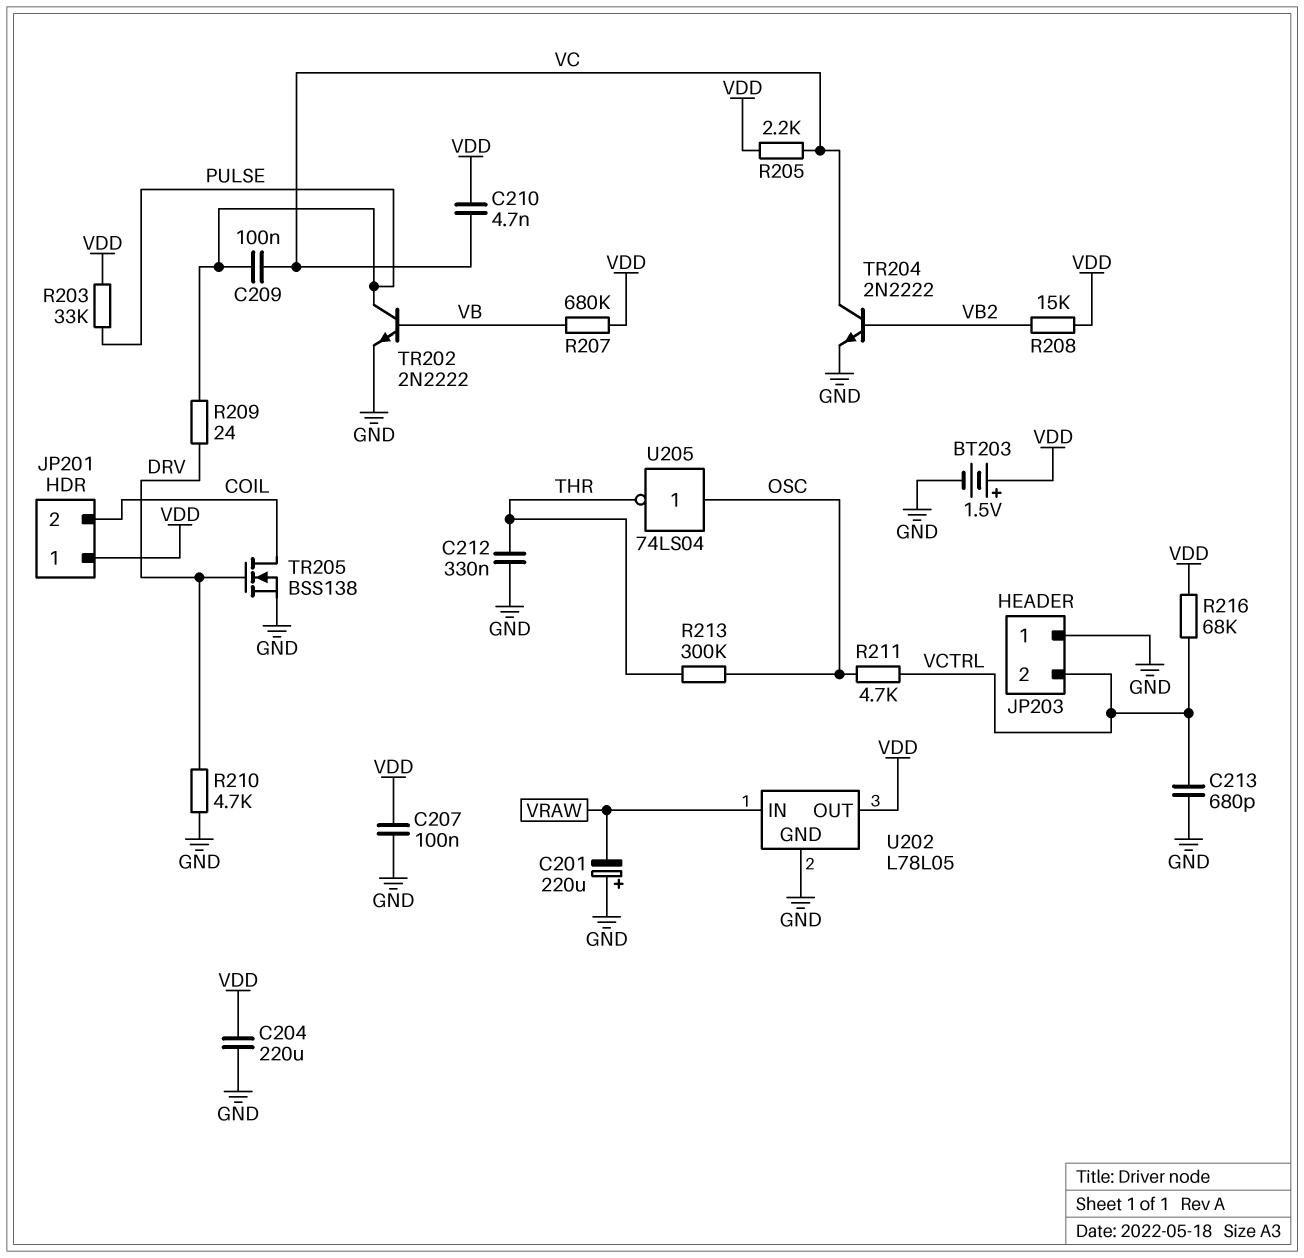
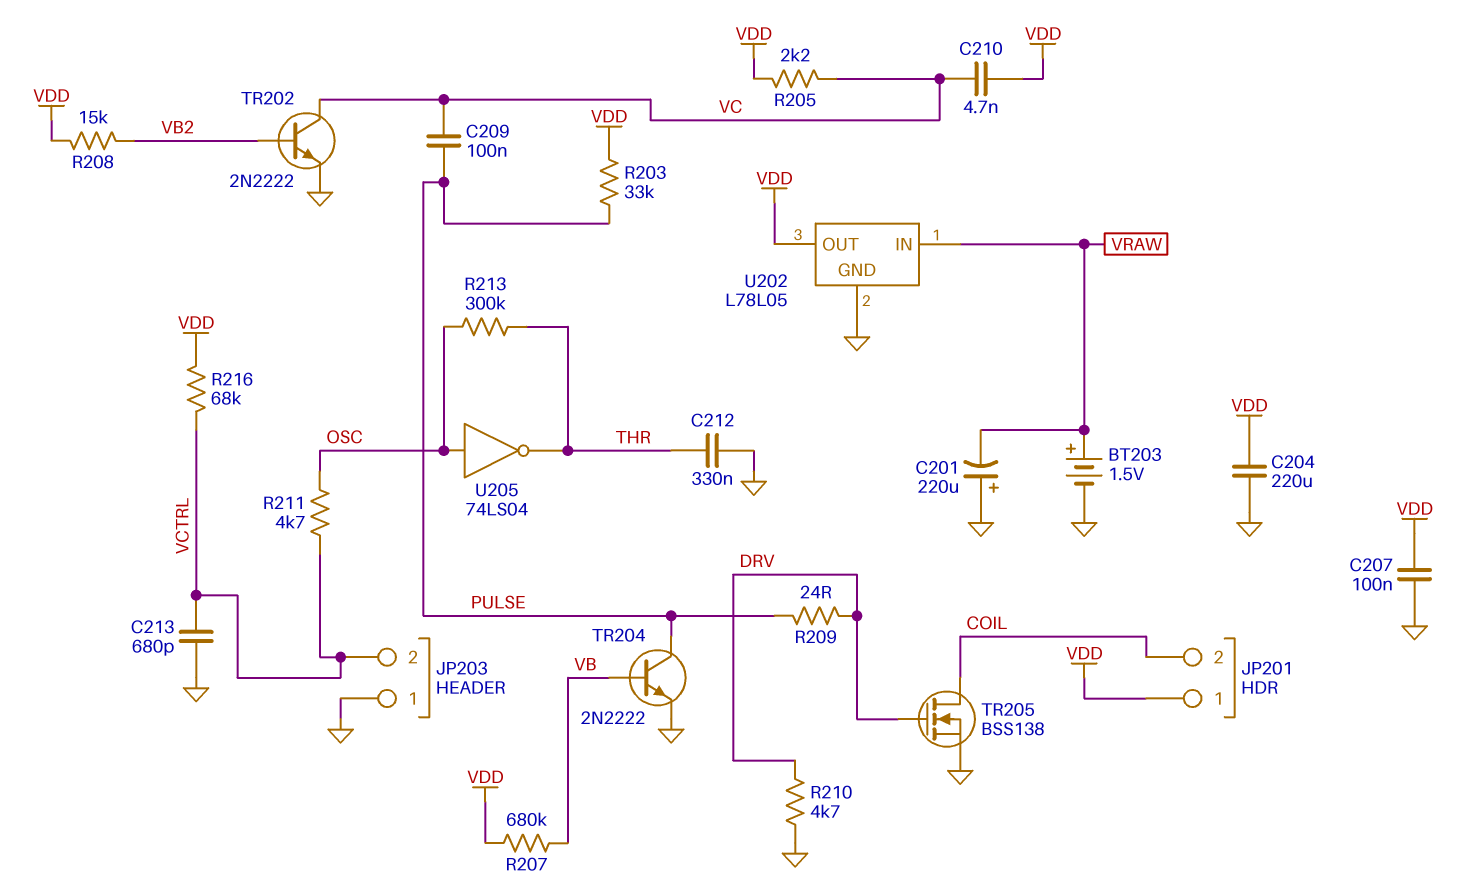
BT203: 1.5V (plus VDD, minus GND) -> 1.5V (plus VRAW, minus GND)
TR202: NPN 2N2222 (B VB, C PULSE, E GND) -> NPN 2N2222 (B VB2, C VC, E GND)
TR204: NPN 2N2222 (B VB2, C VC, E GND) -> NPN 2N2222 (B VB, C PULSE, E GND)

